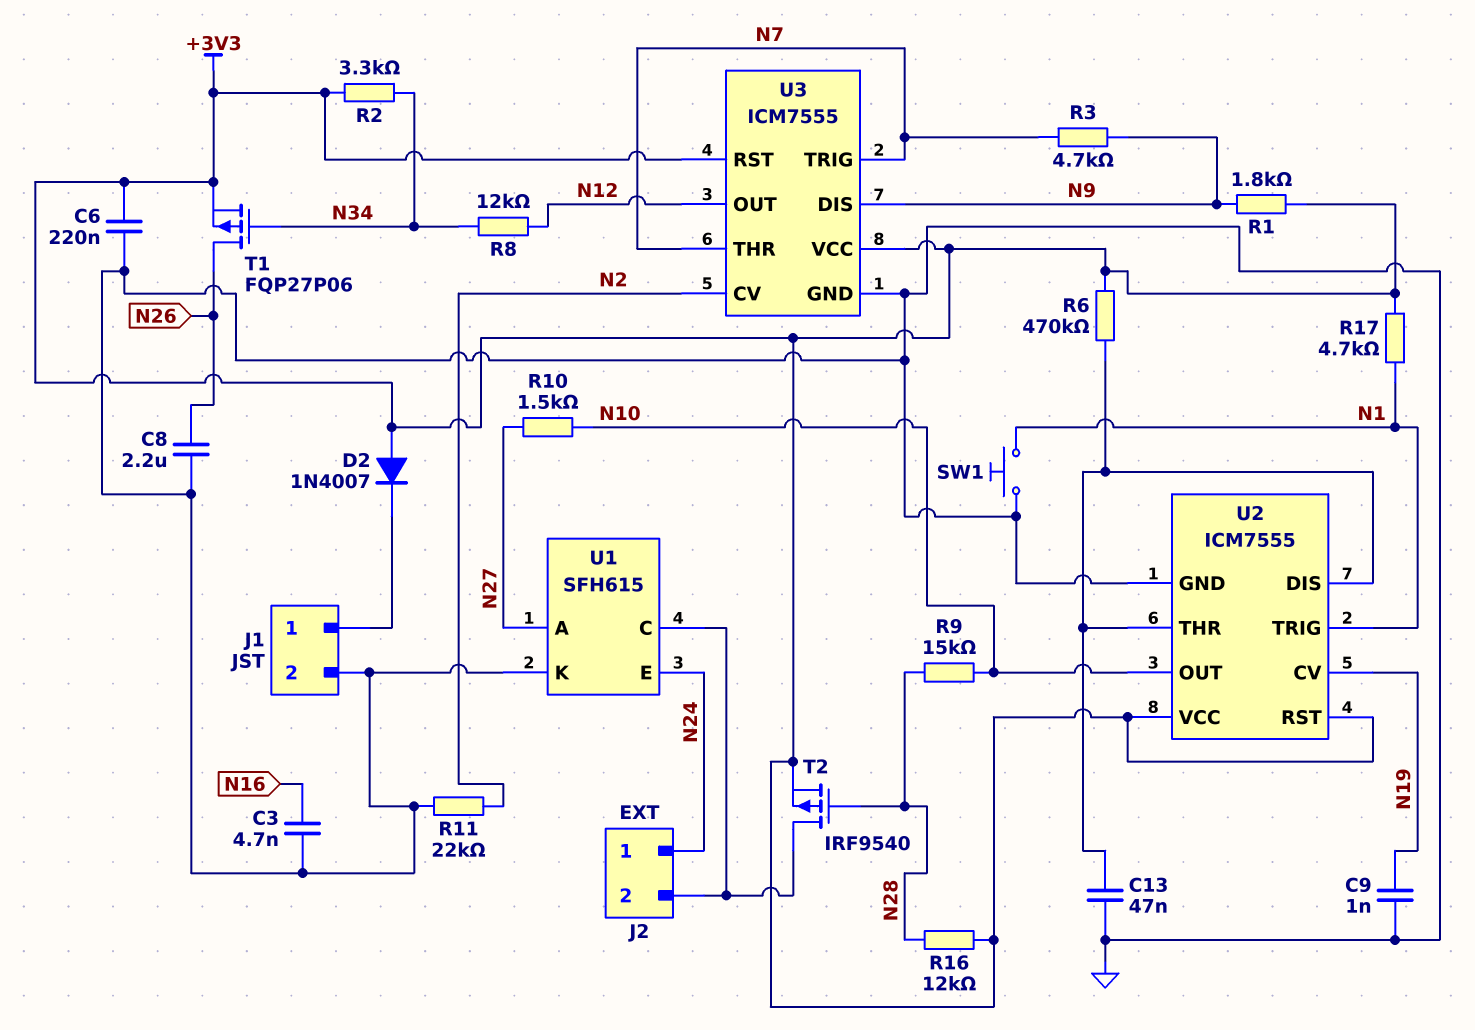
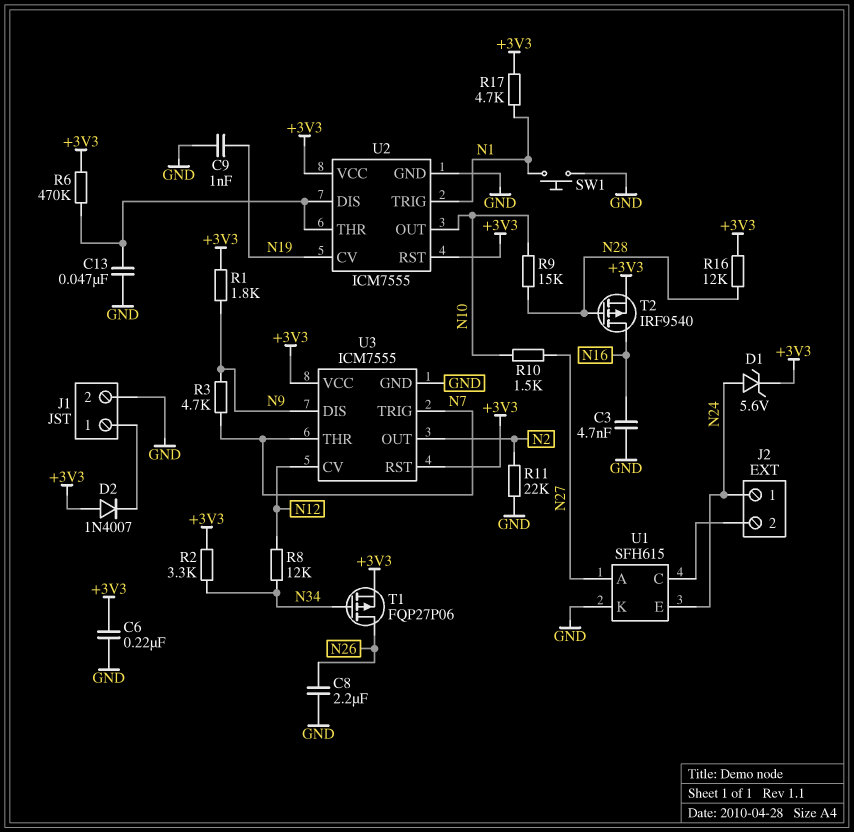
D1: none -> zener 5.6V (A N24, K +3V3)
T2: PMOS IRF9540 (G N28, D J2/2, S +3V3) -> PMOS IRF9540 (G N28, D N16, S +3V3)
U3 pin CV: N2 -> N12
U3 pin OUT: N12 -> N2

